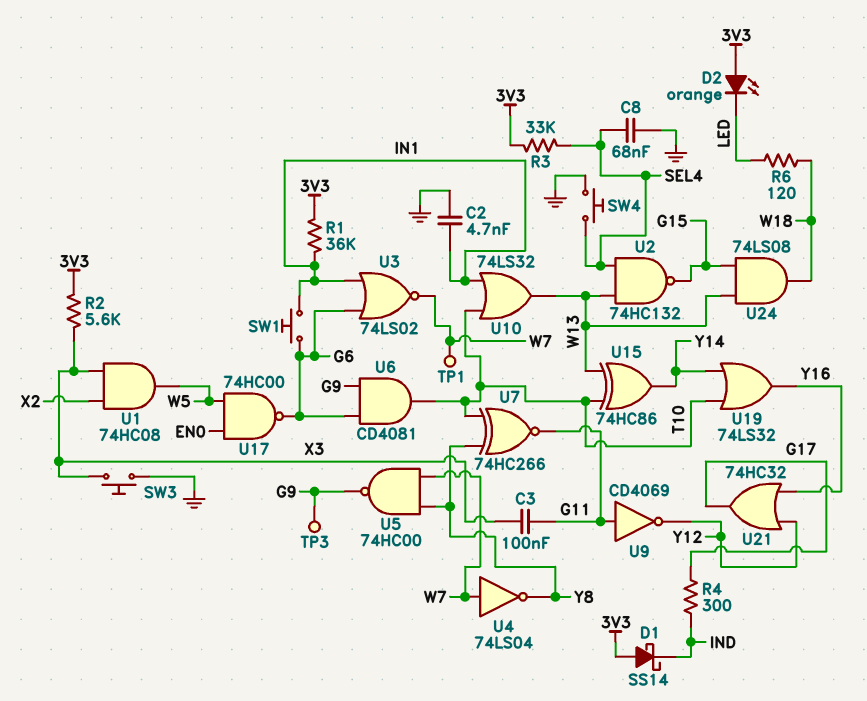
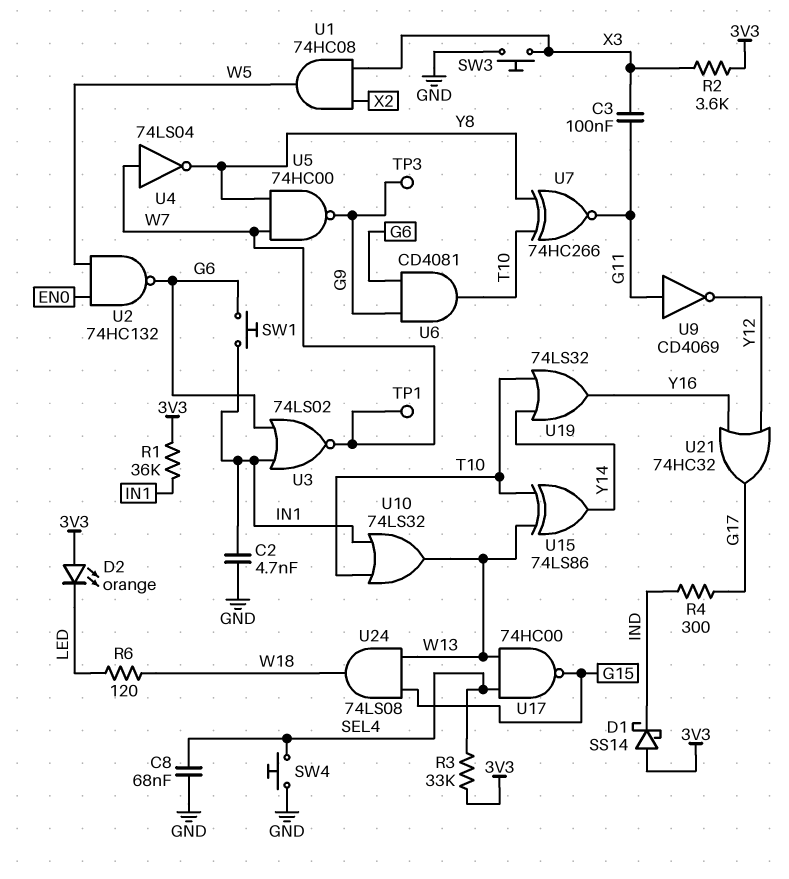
R2: 5.6k (3V3, X3) -> 3.6k (3V3, X3)
U2: NAND 74HC132 (in SEL4, in W13, out G15) -> NAND 74HC132 (in EN0, in W5, out G6)
U15: XOR 74HC86 (in T10, in W13, out Y14) -> XOR 74LS86 (in T10, in W13, out Y14)
U17: NAND 74HC00 (in EN0, in W5, out G6) -> NAND 74HC00 (in SEL4, in W13, out G15)

